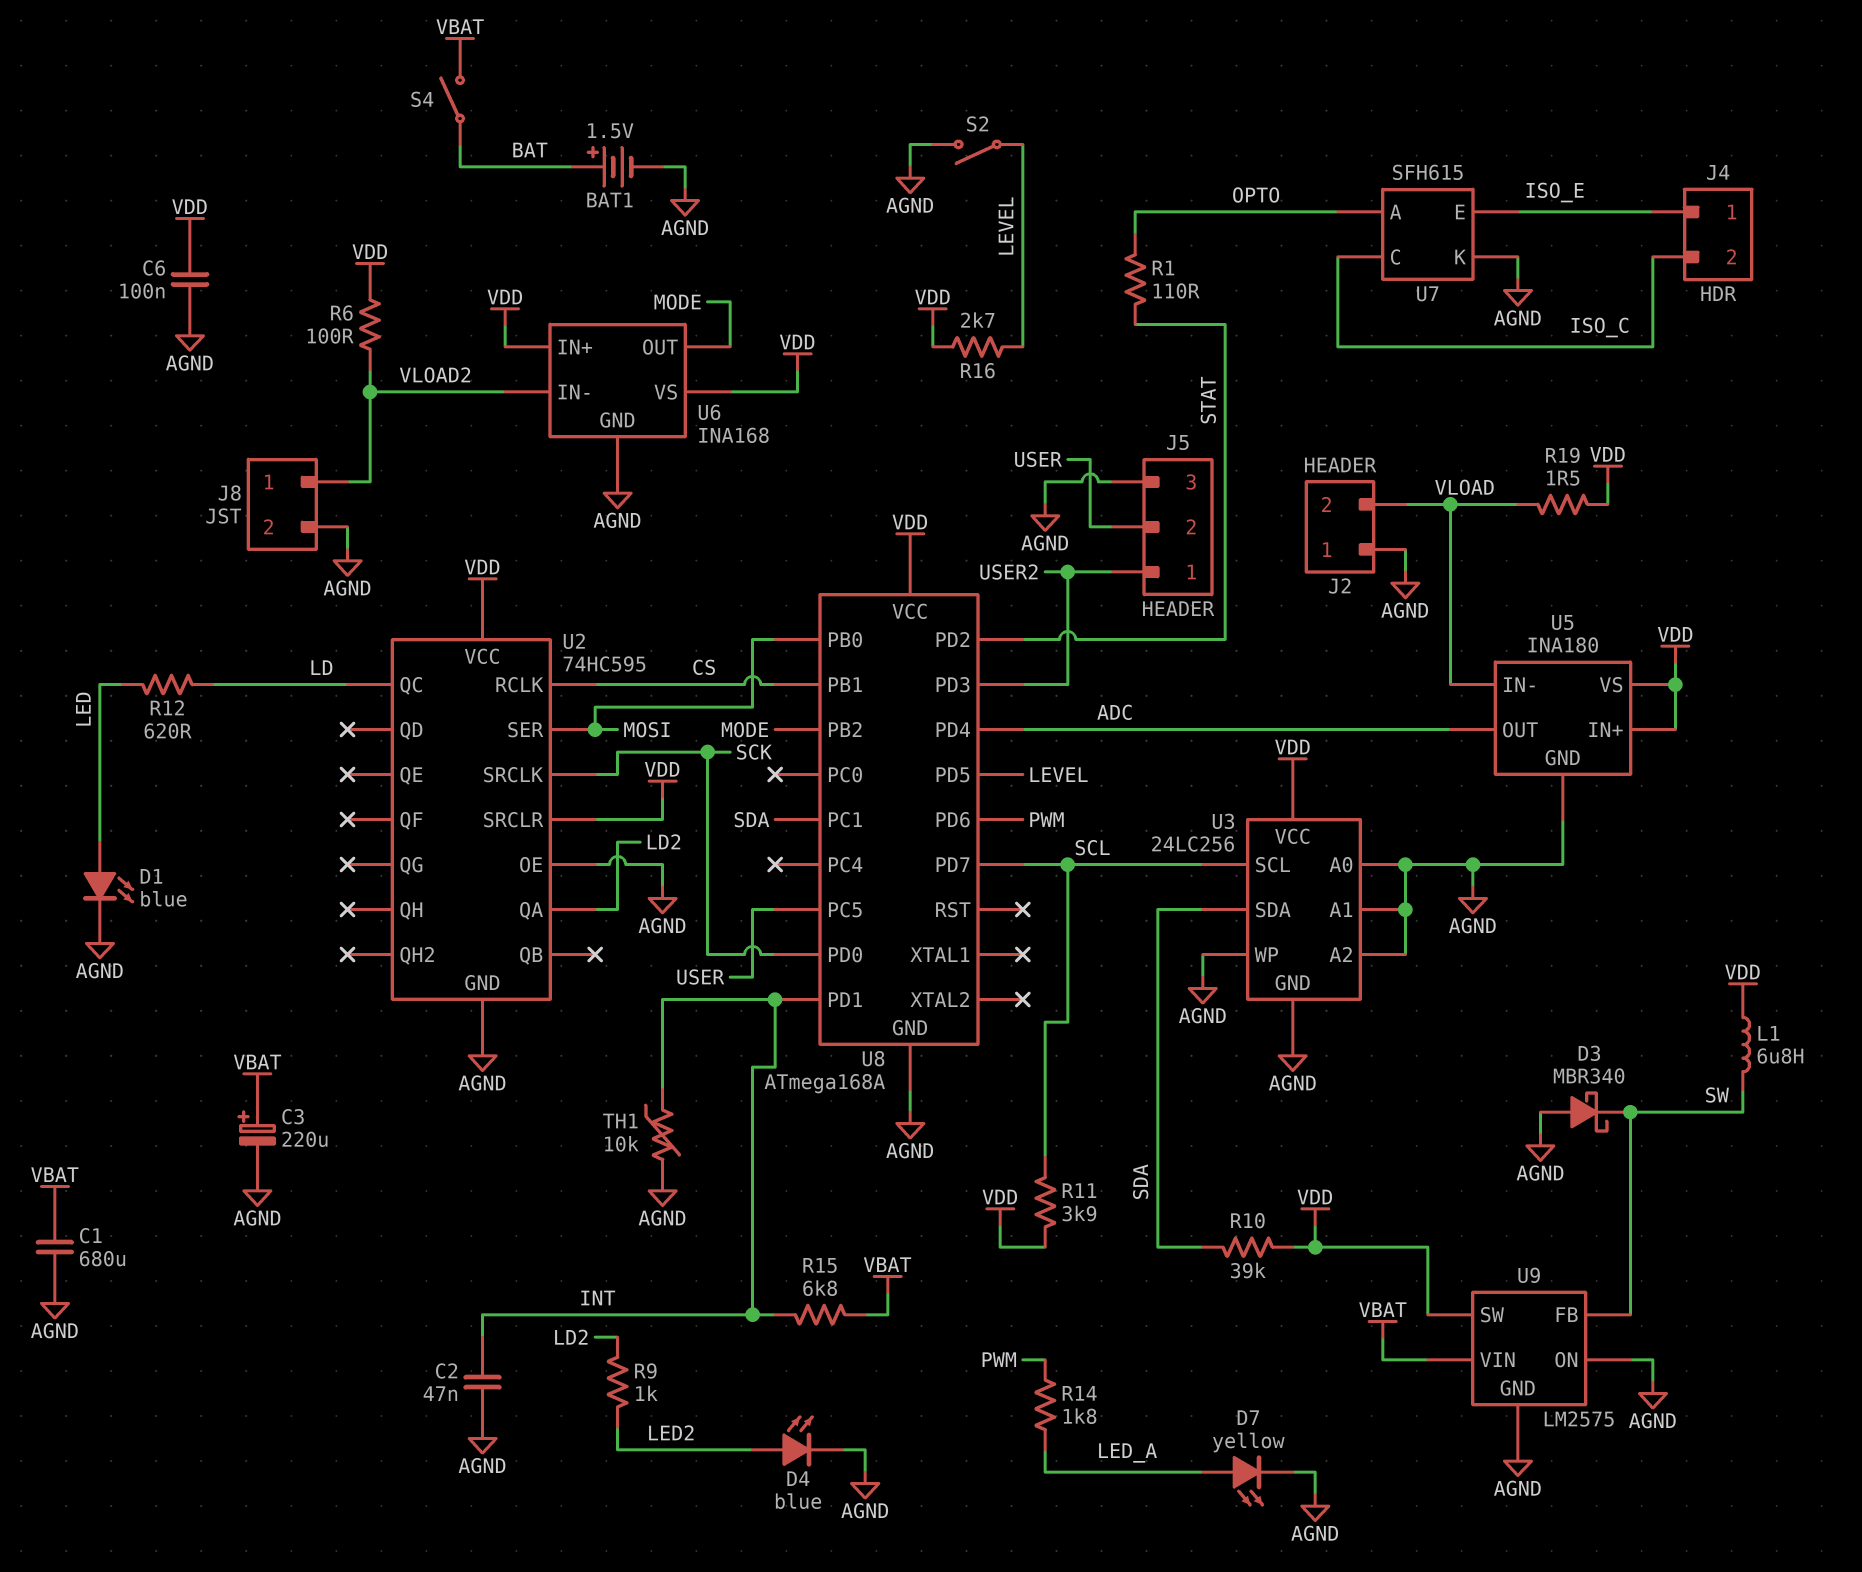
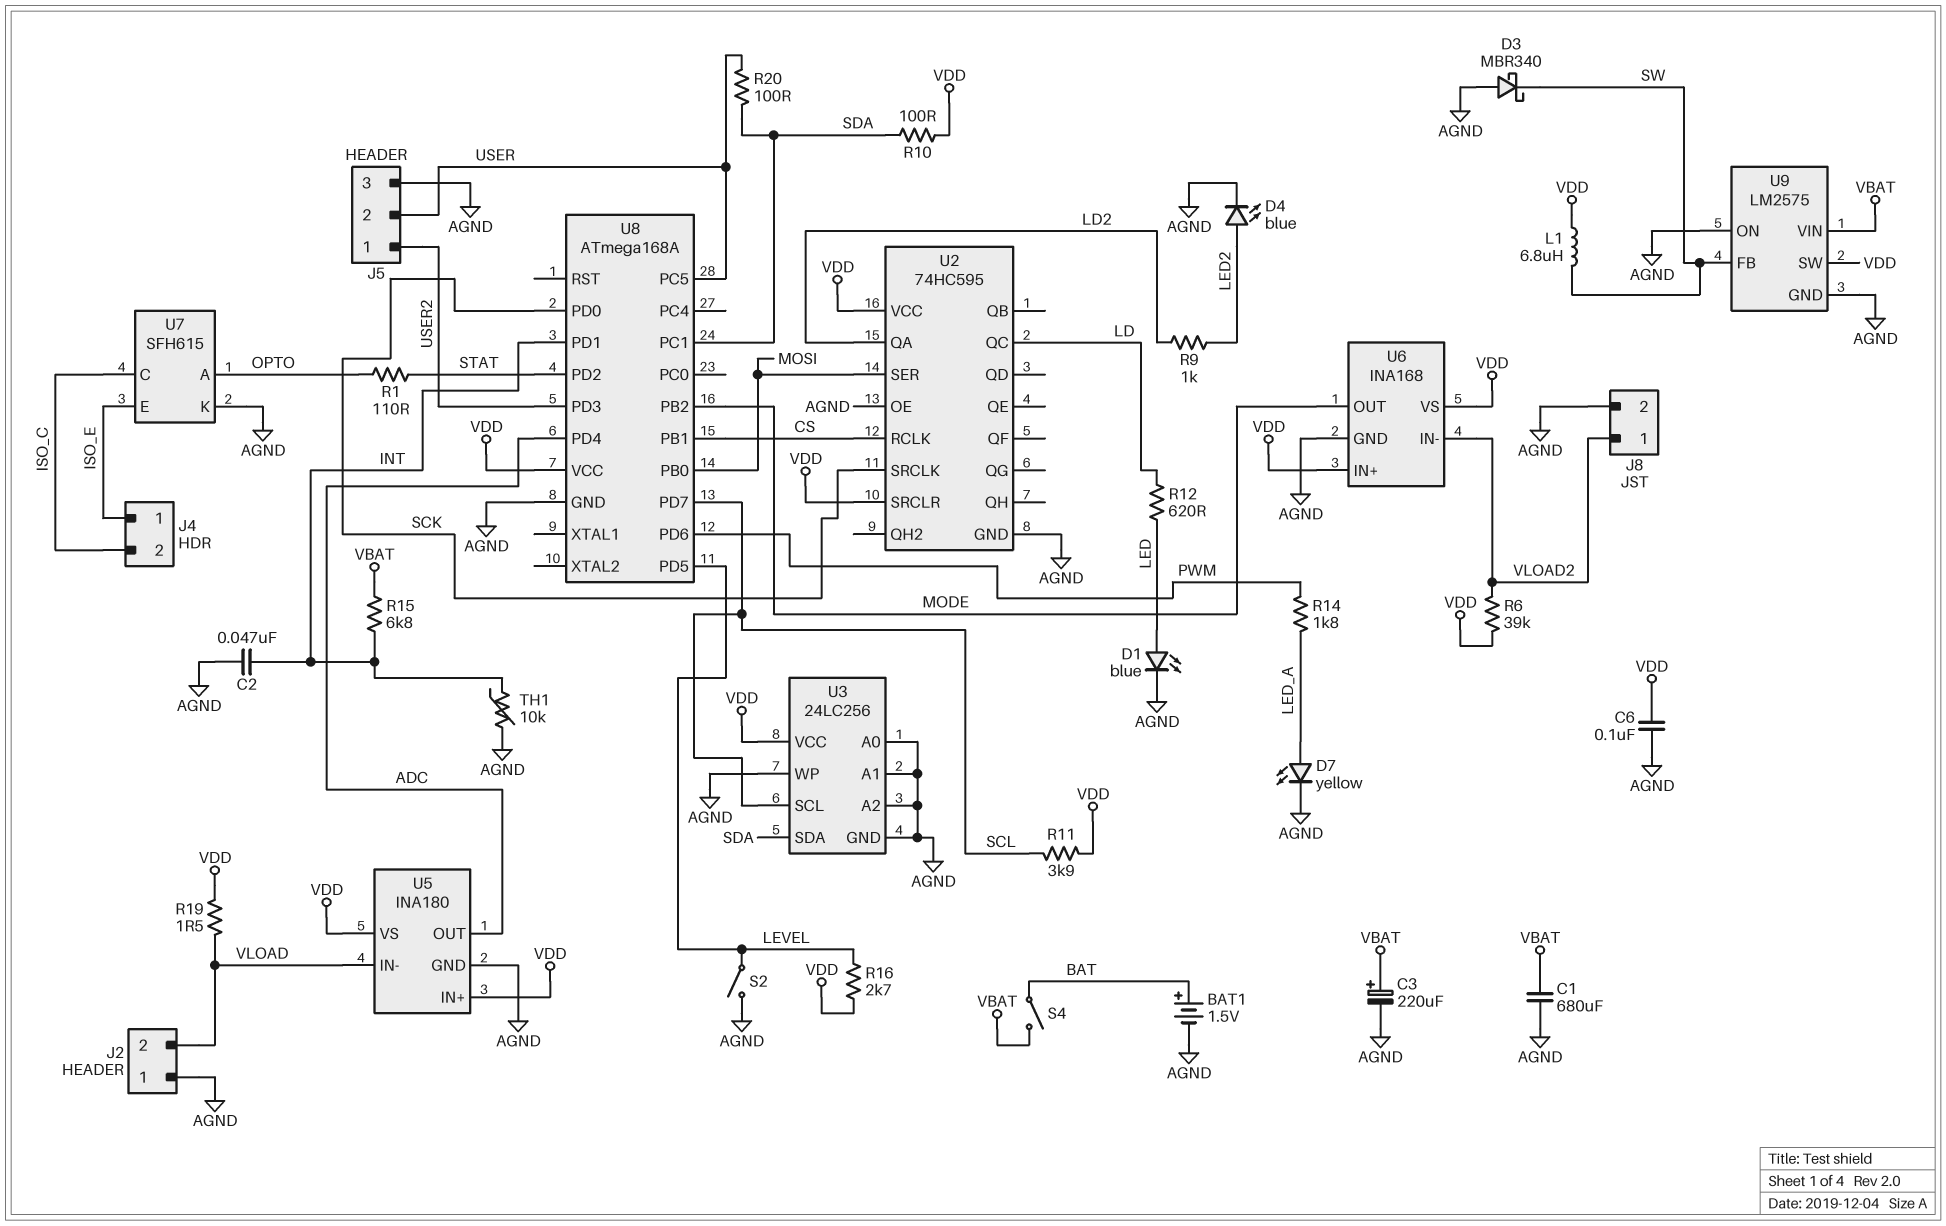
R6: 100 (VDD, VLOAD2) -> 39k (VDD, VLOAD2)
R10: 39k (SDA, VDD) -> 100 (SDA, VDD)
R20: none -> 100 (SDA, USER)

